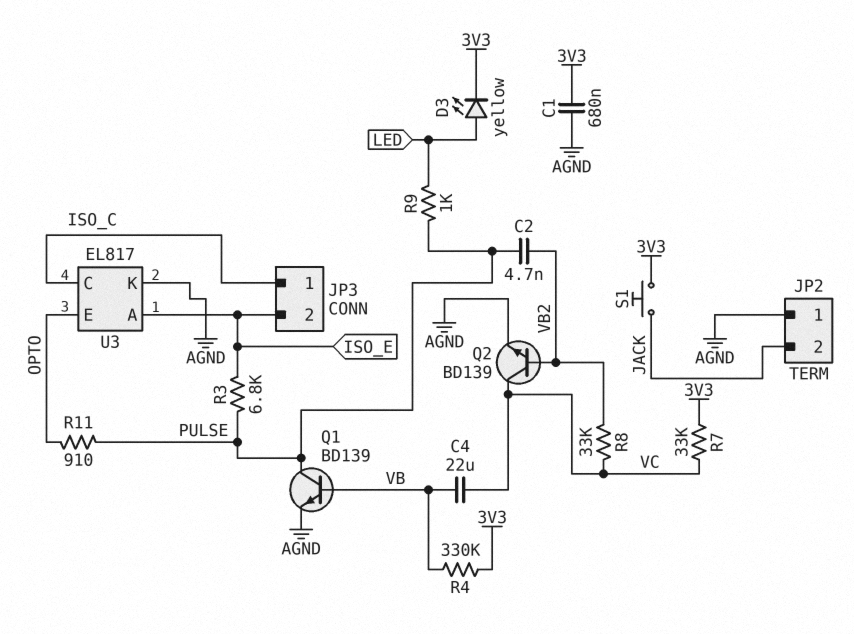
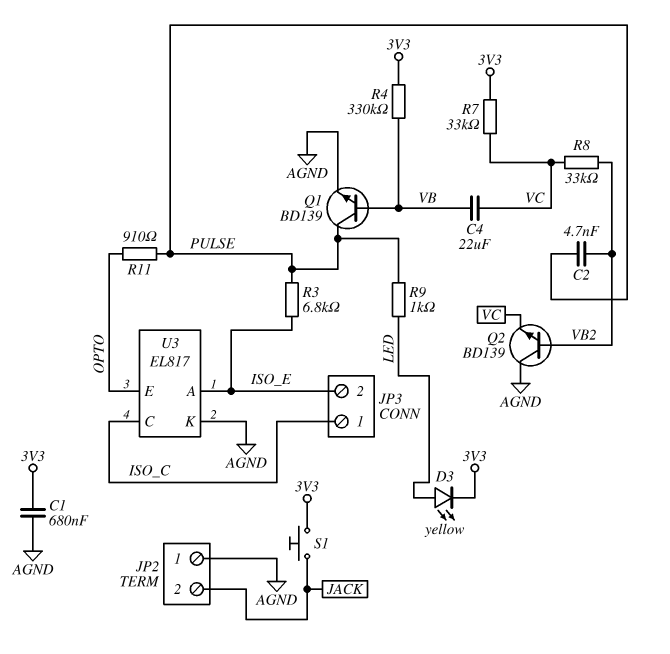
Q2: NPN BD139 (B VB2, C VC, E AGND) -> NPN BD139 (B VB2, C AGND, E VC)

